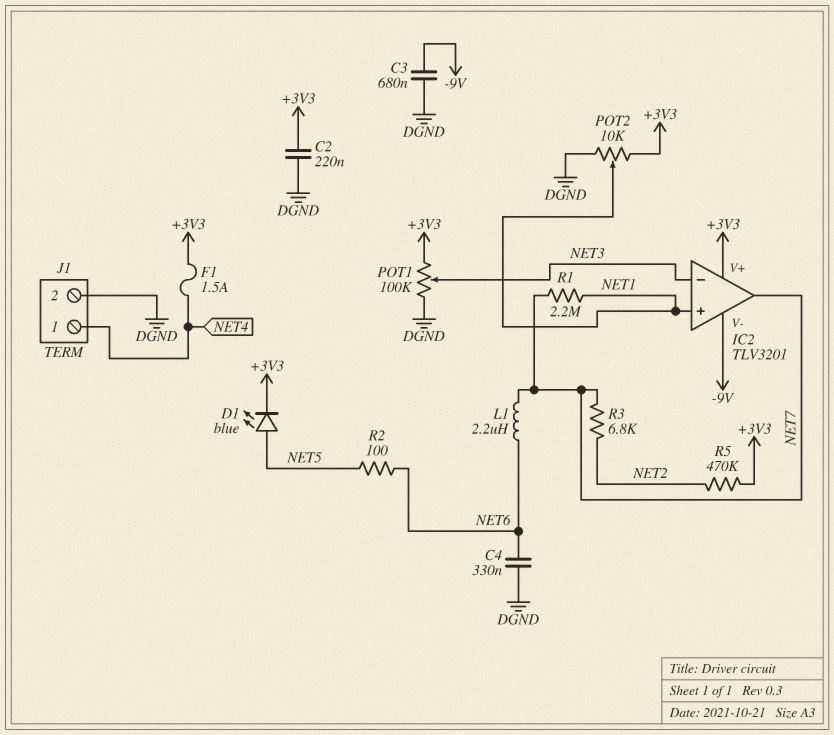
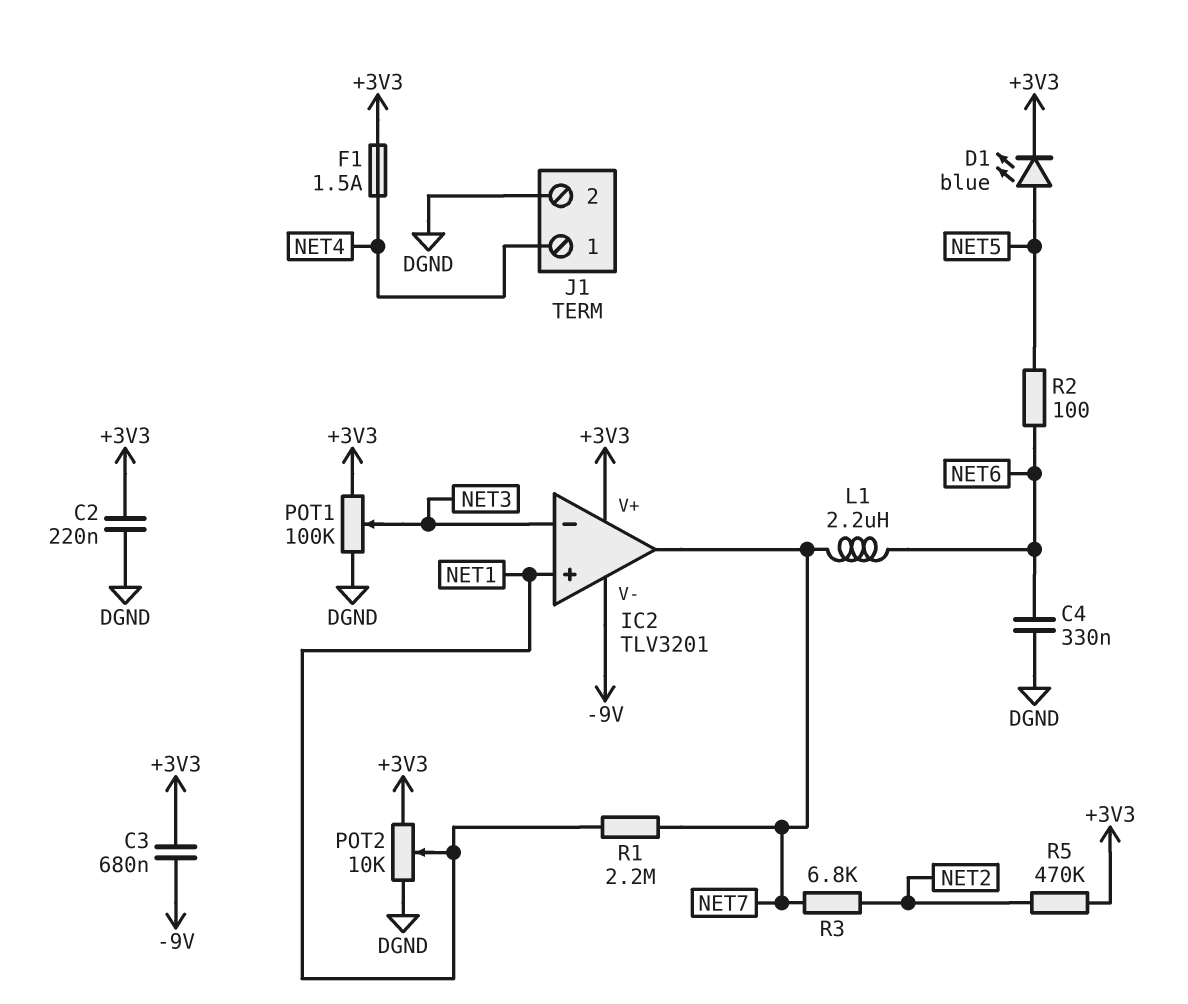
C3: 680nF (-9V, DGND) -> 680nF (+3V3, -9V)

